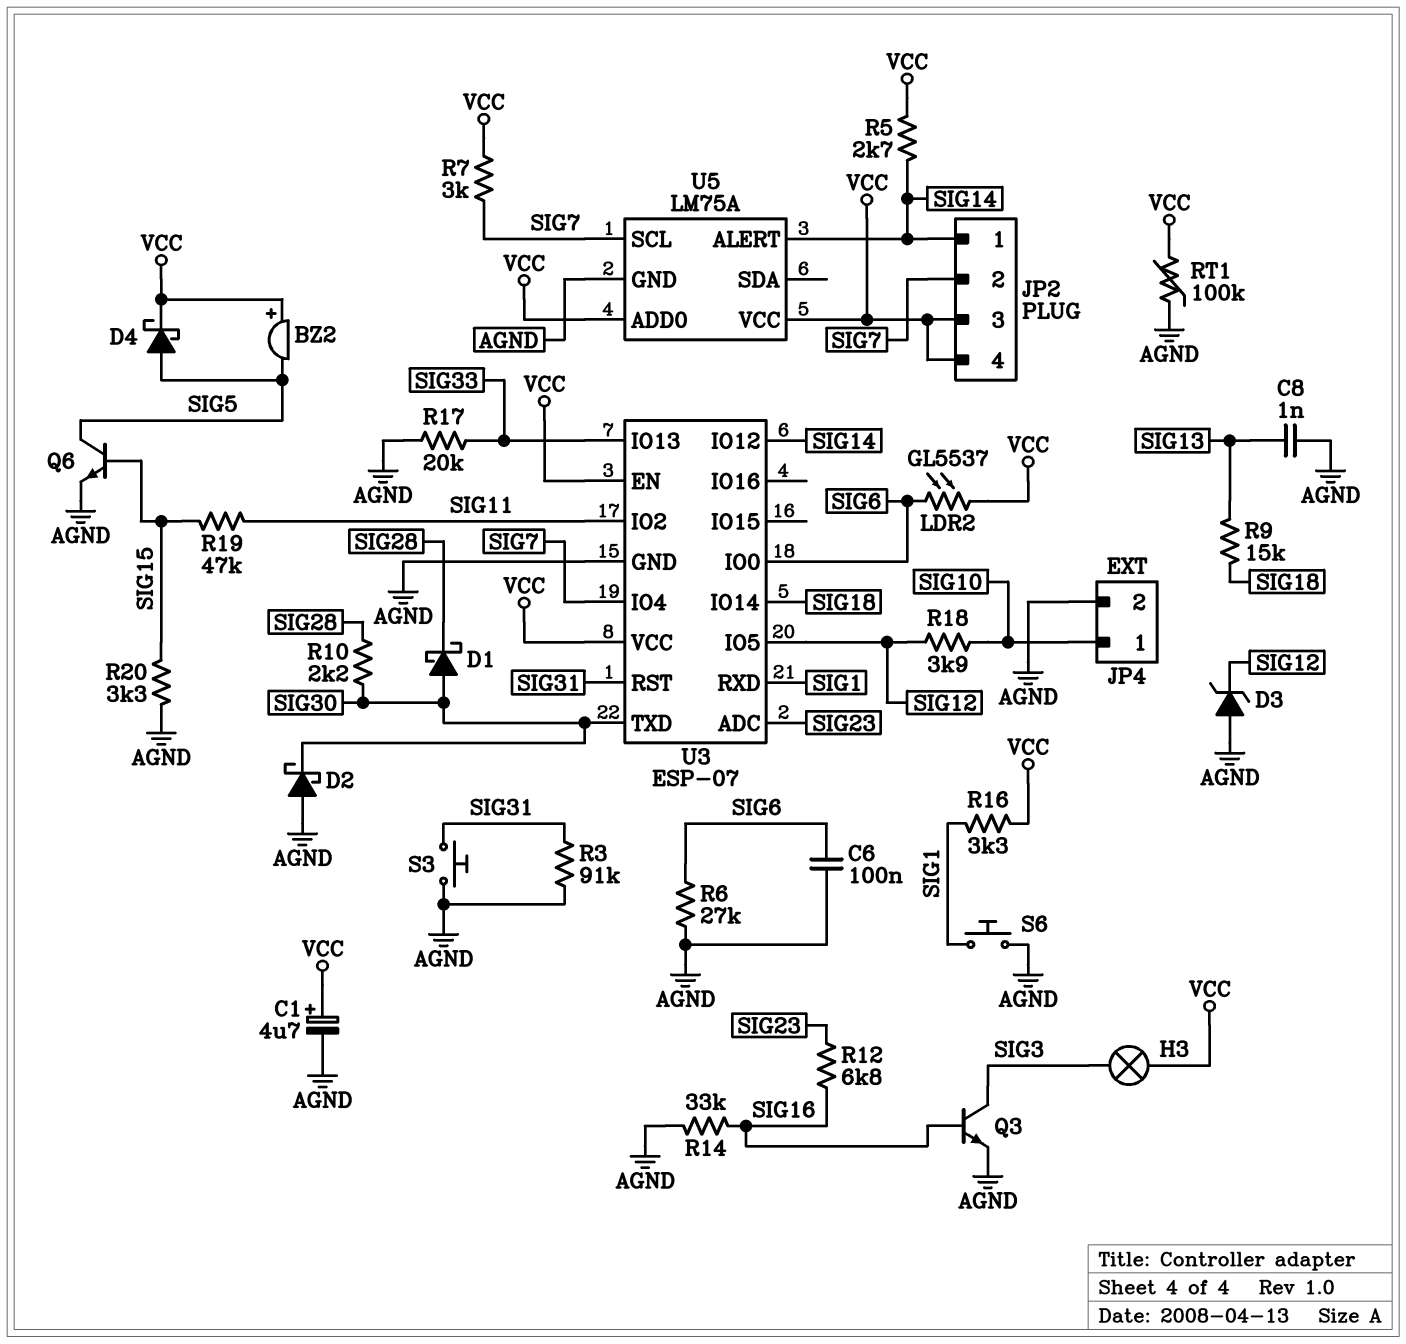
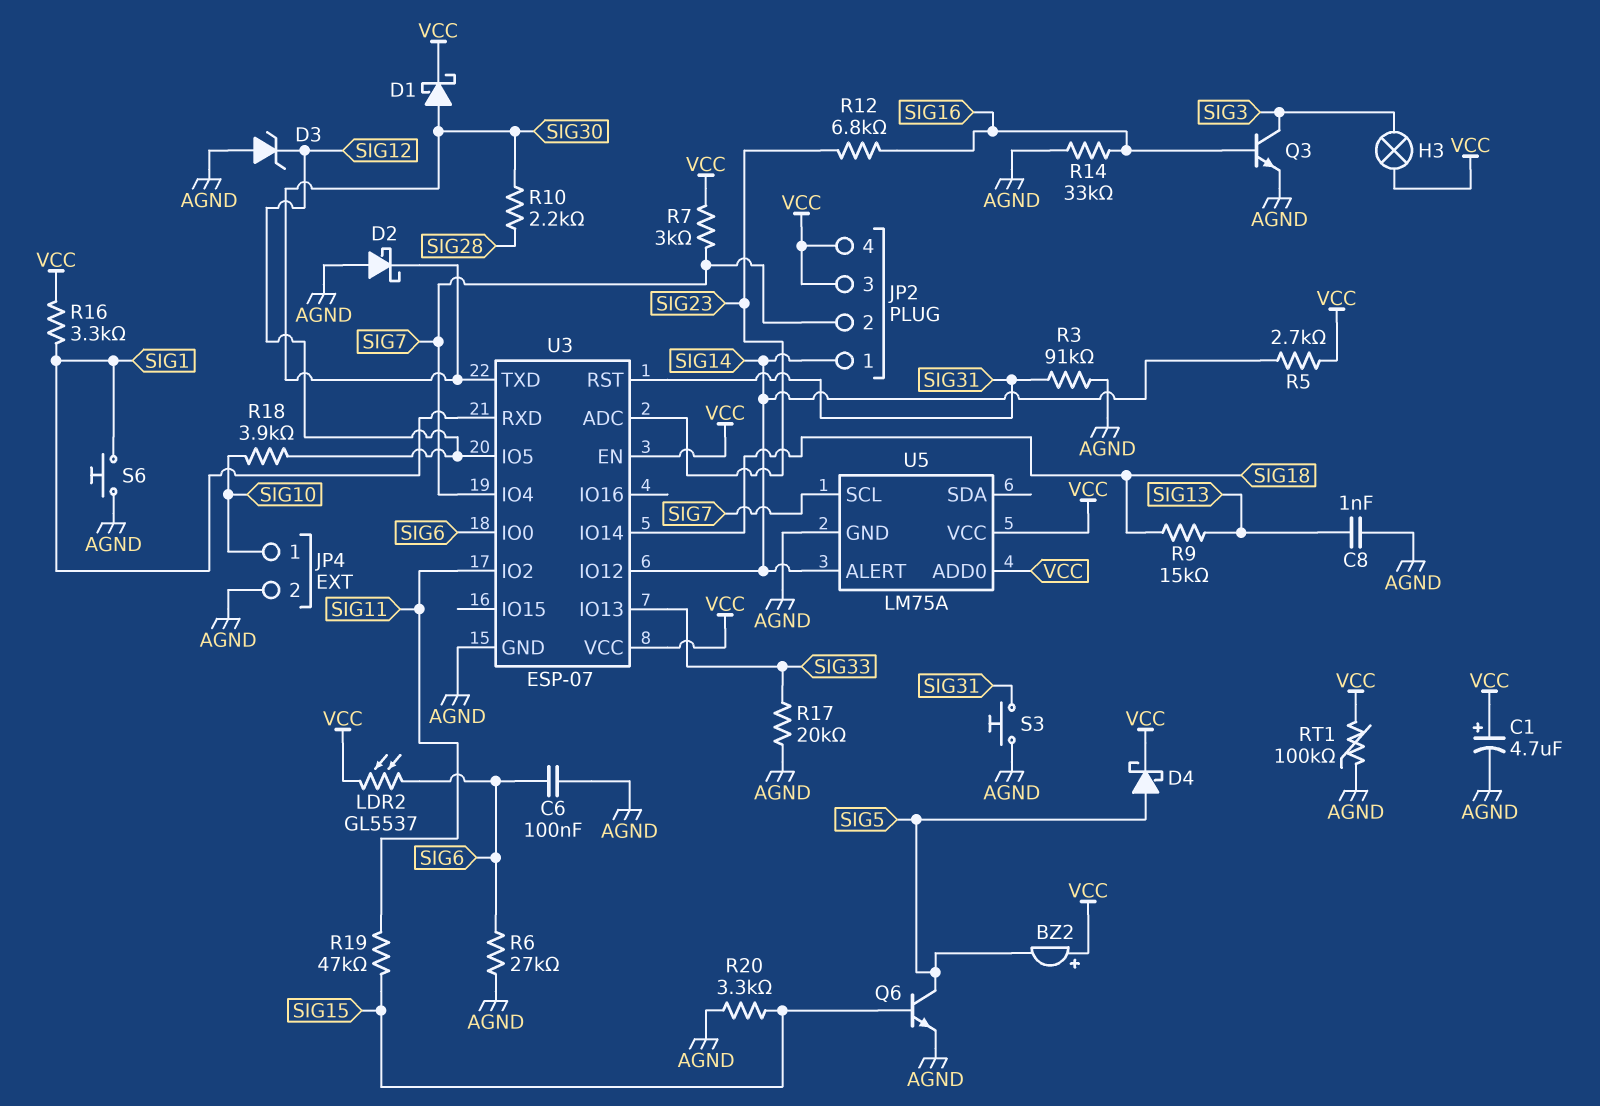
D1: schottky (A SIG30, K SIG28) -> schottky (A SIG30, K VCC)

